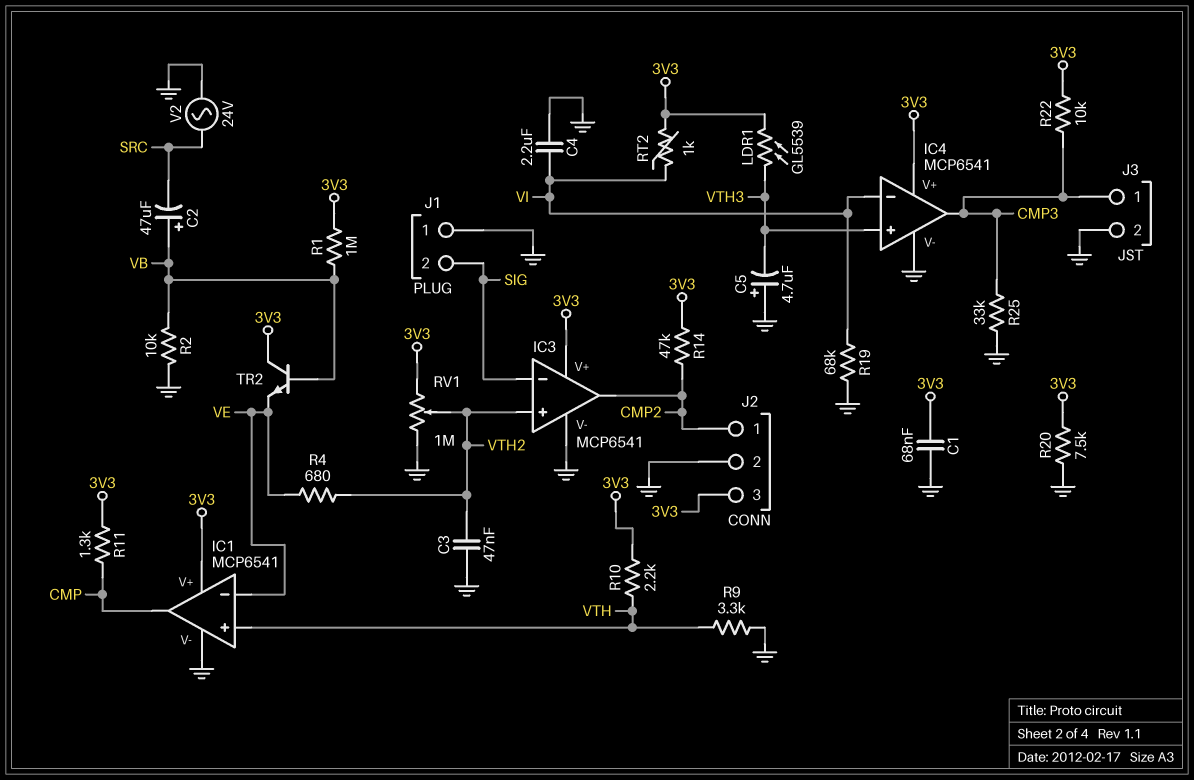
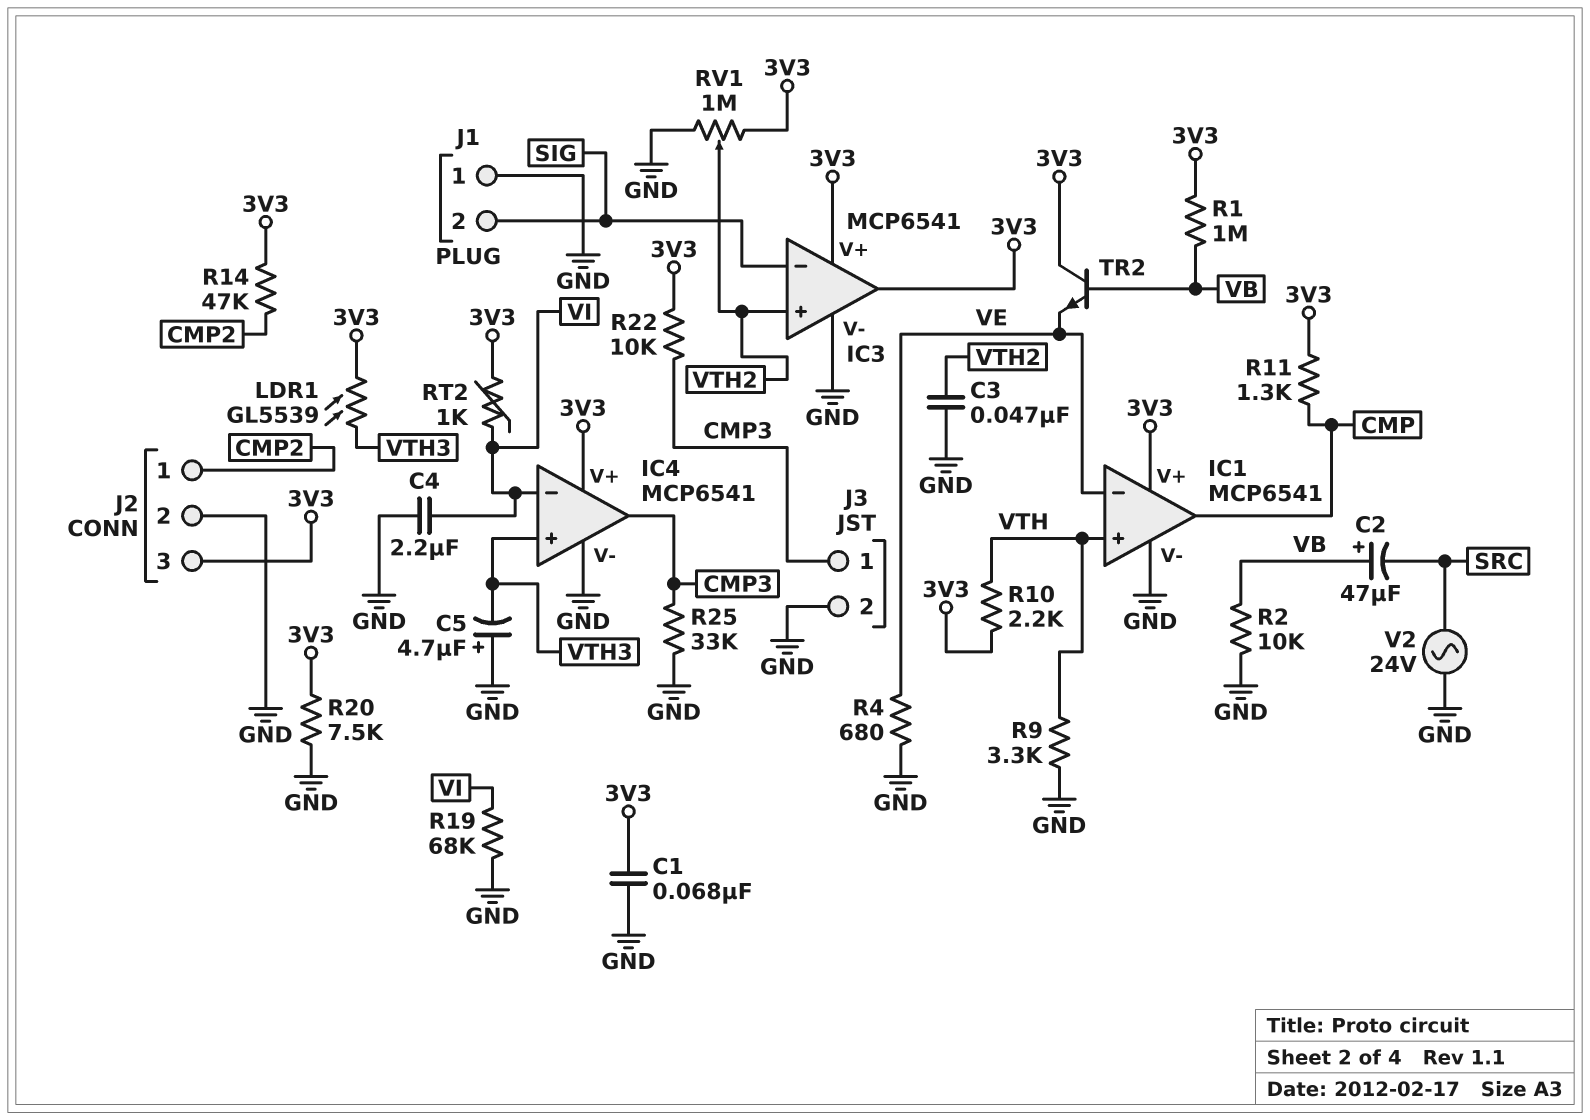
IC3 pin out: CMP2 -> 3V3
R4: 680 (VE, VTH2) -> 680 (GND, VE)

